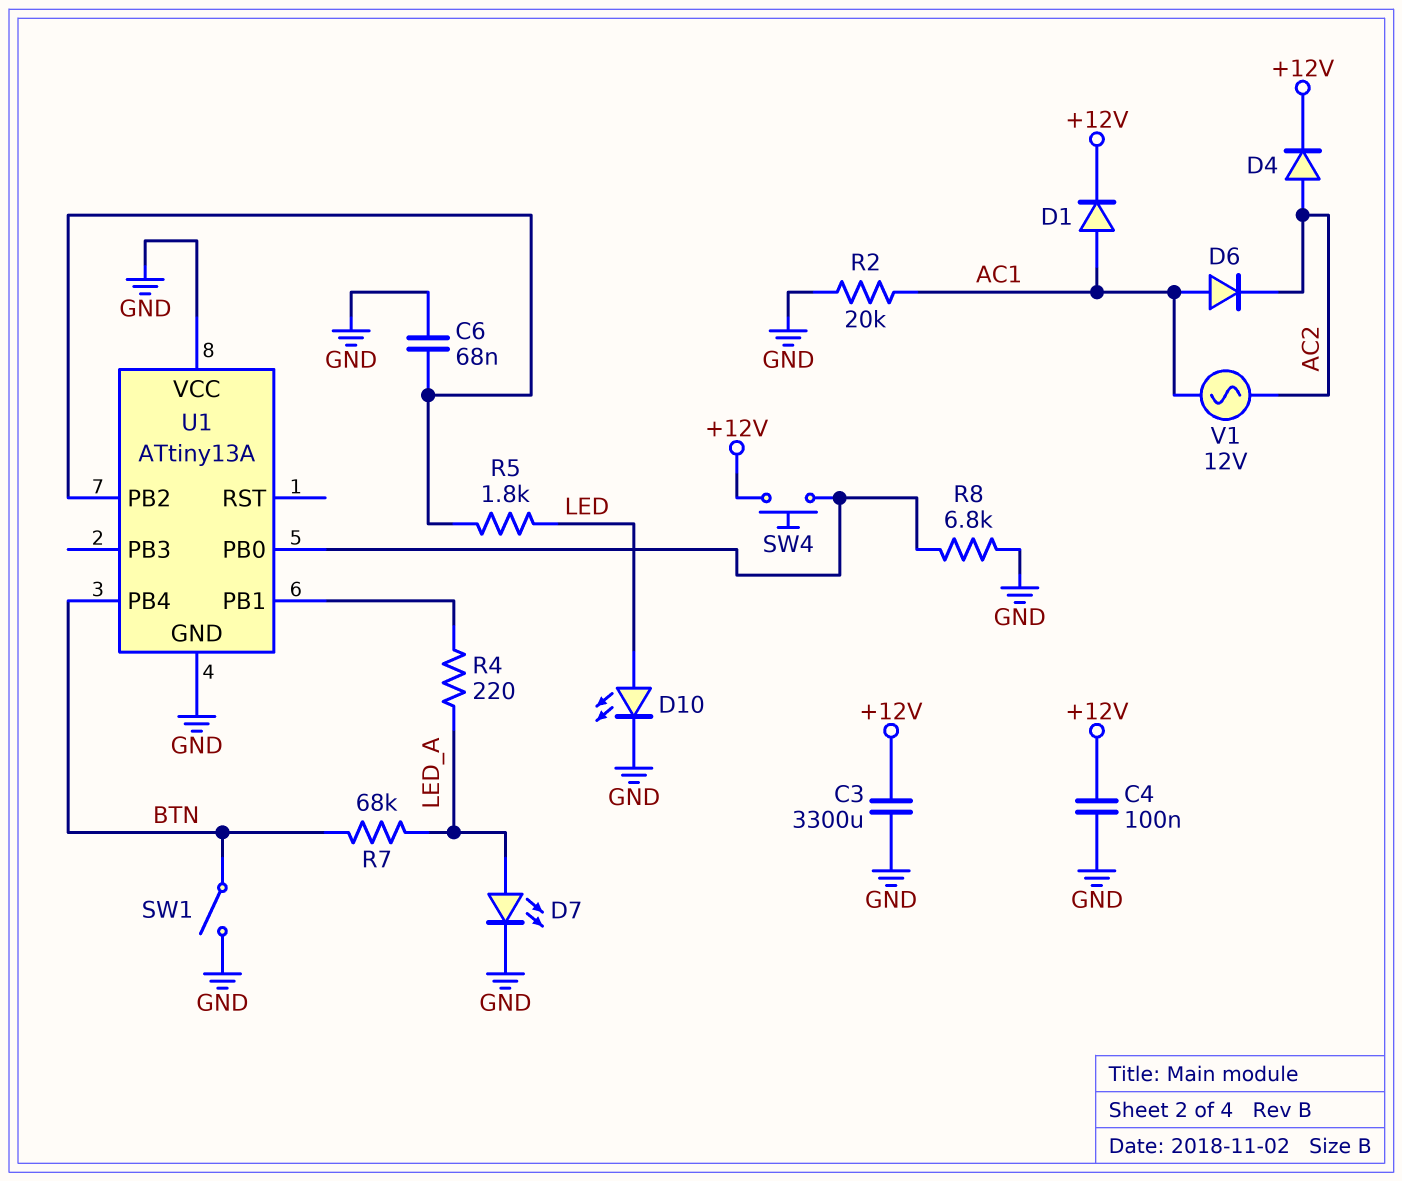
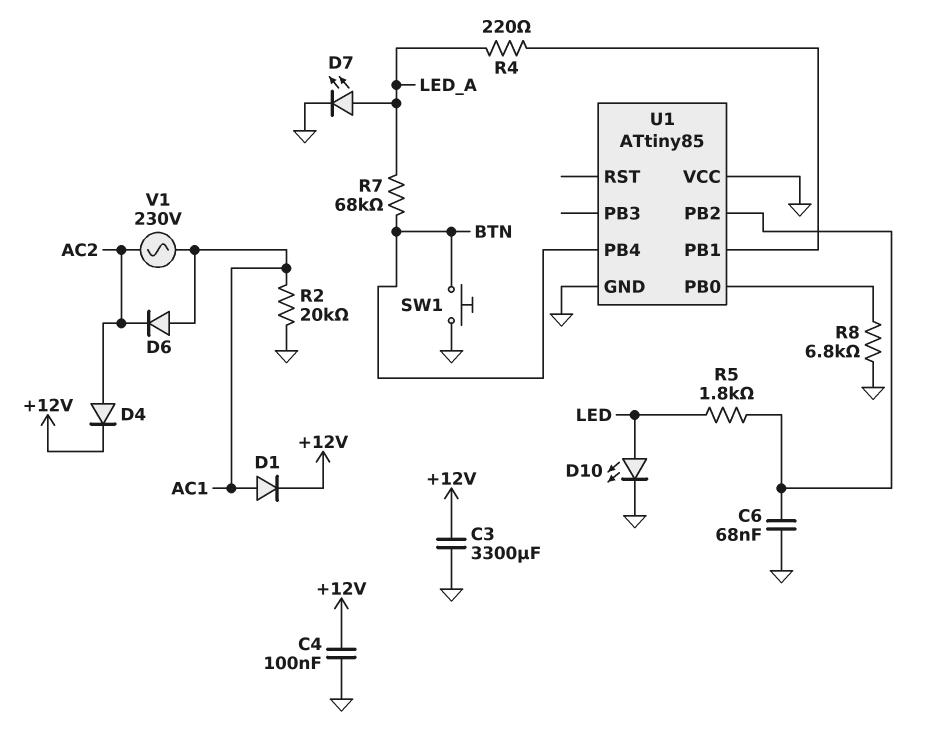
SW1: switch (BTN, GND) -> button (BTN, GND)
SW4: button (+12V, U1/PB0) -> none
U1: ATtiny13A -> ATtiny85
V1: AC 12V (AC1, AC2) -> AC 230V (AC1, AC2)

